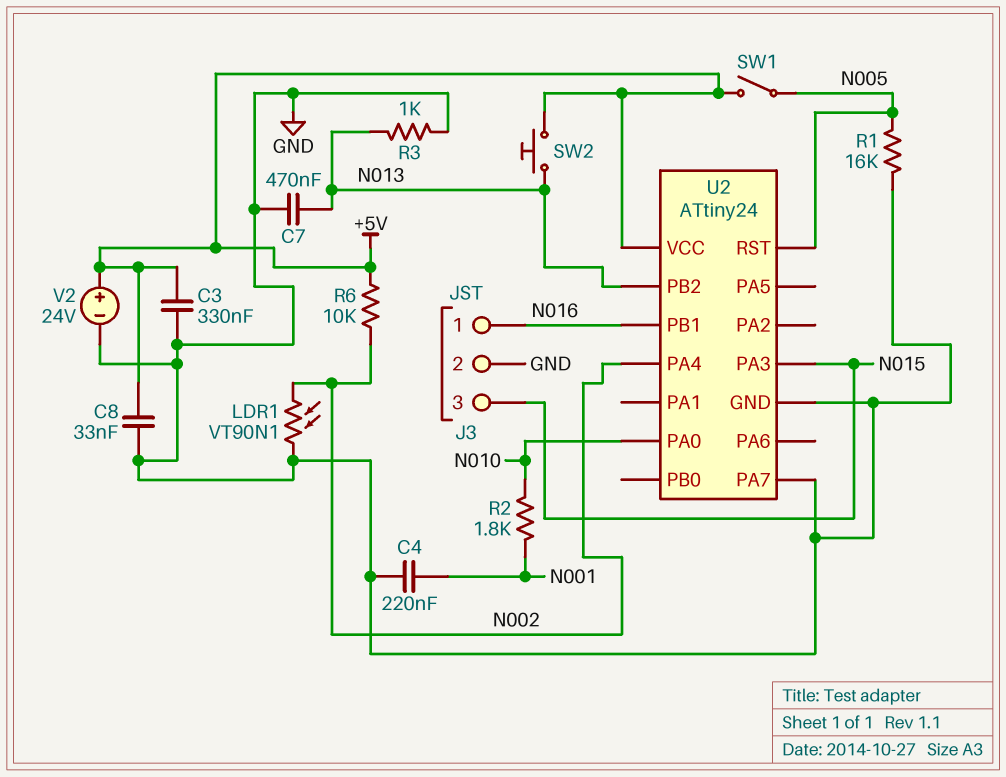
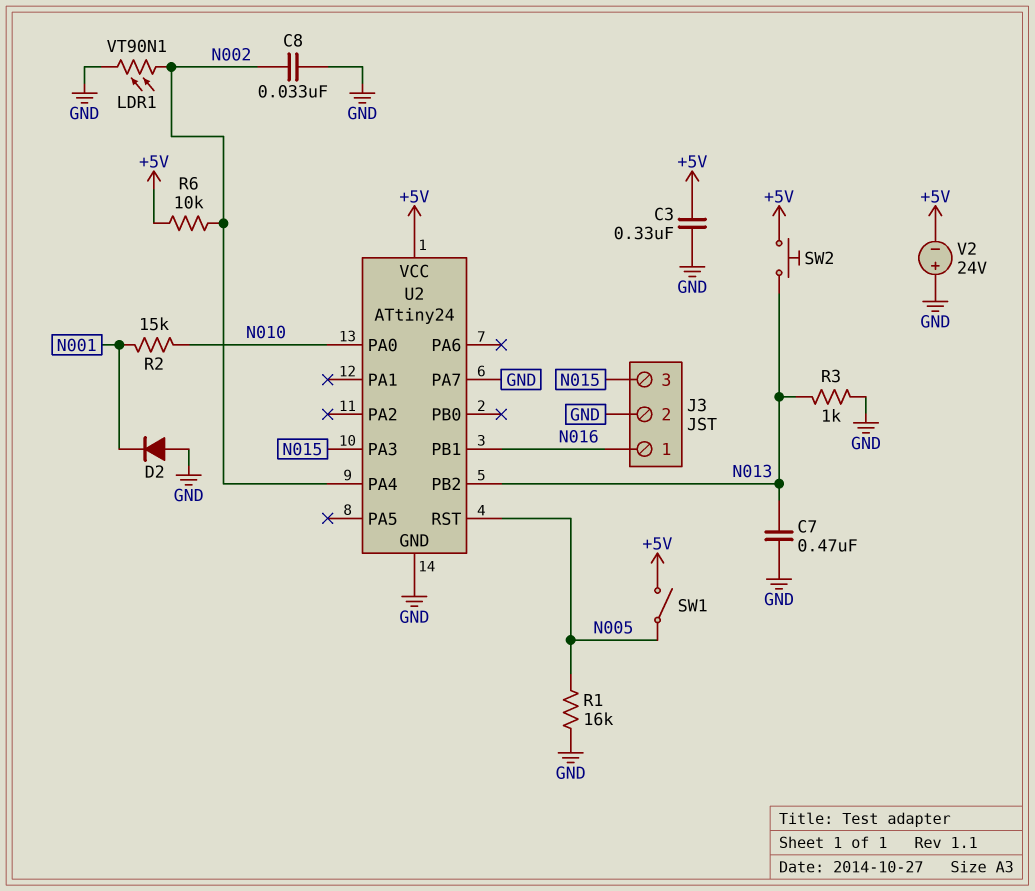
C4: 220nF (GND, N001) -> none
C8: 33nF (+5V, GND) -> 33nF (GND, N002)
D2: none -> diode (A GND, K N001)
R2: 1.8k (N001, N010) -> 15k (N001, N010)
V2: 24V (plus +5V, minus GND) -> 24V (plus GND, minus +5V)

